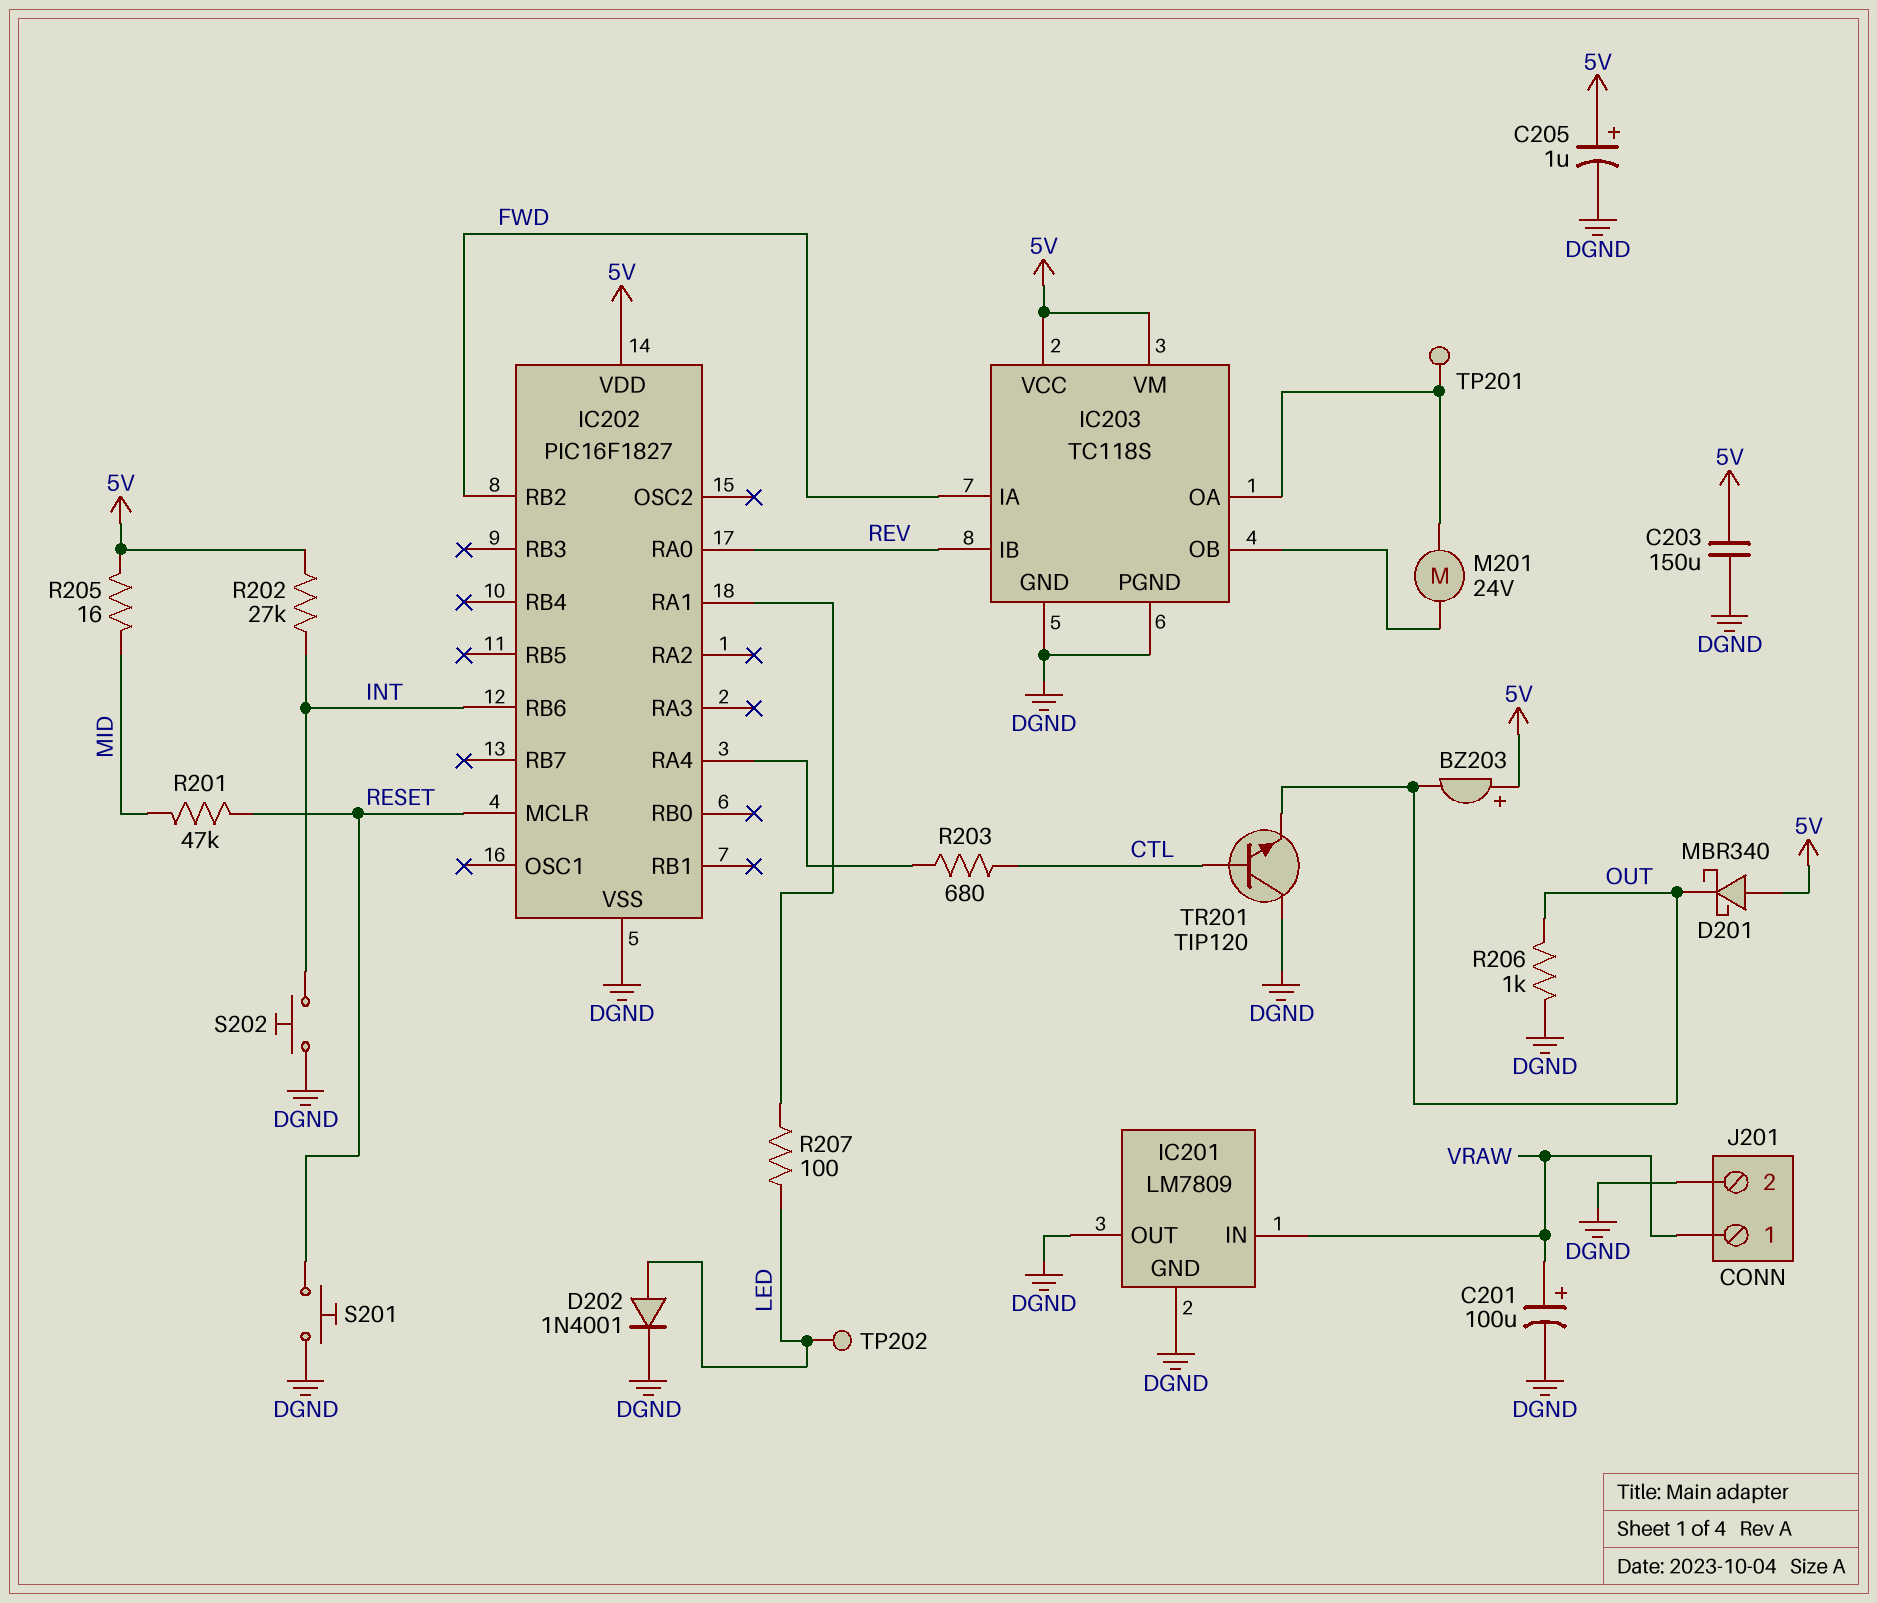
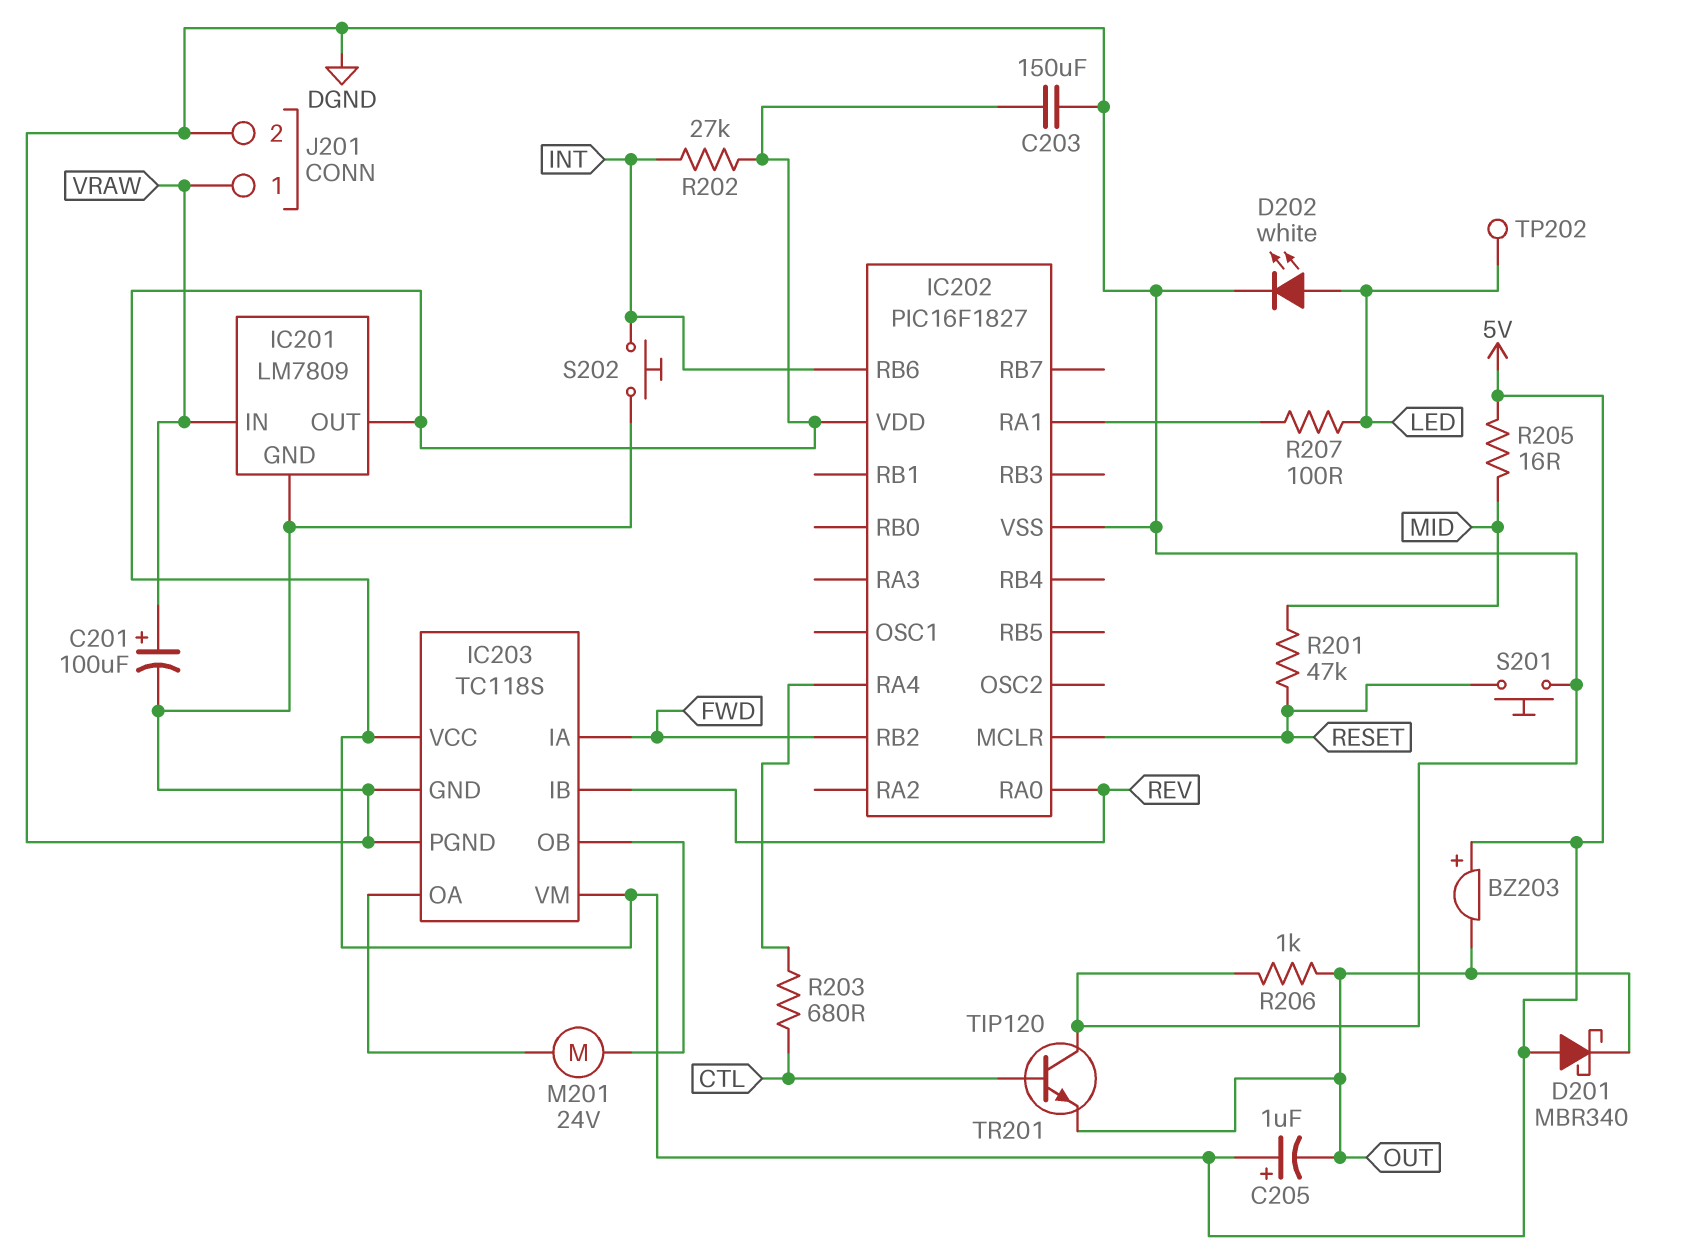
C205: 1uF (plus 5V, minus DGND) -> 1uF (plus 5V, minus OUT)
D202: diode 1N4001 (A LED, K DGND) -> LED white (A LED, K DGND)
IC201 pin OUT: DGND -> 5V
TP201: test point (IC203/OA) -> none

